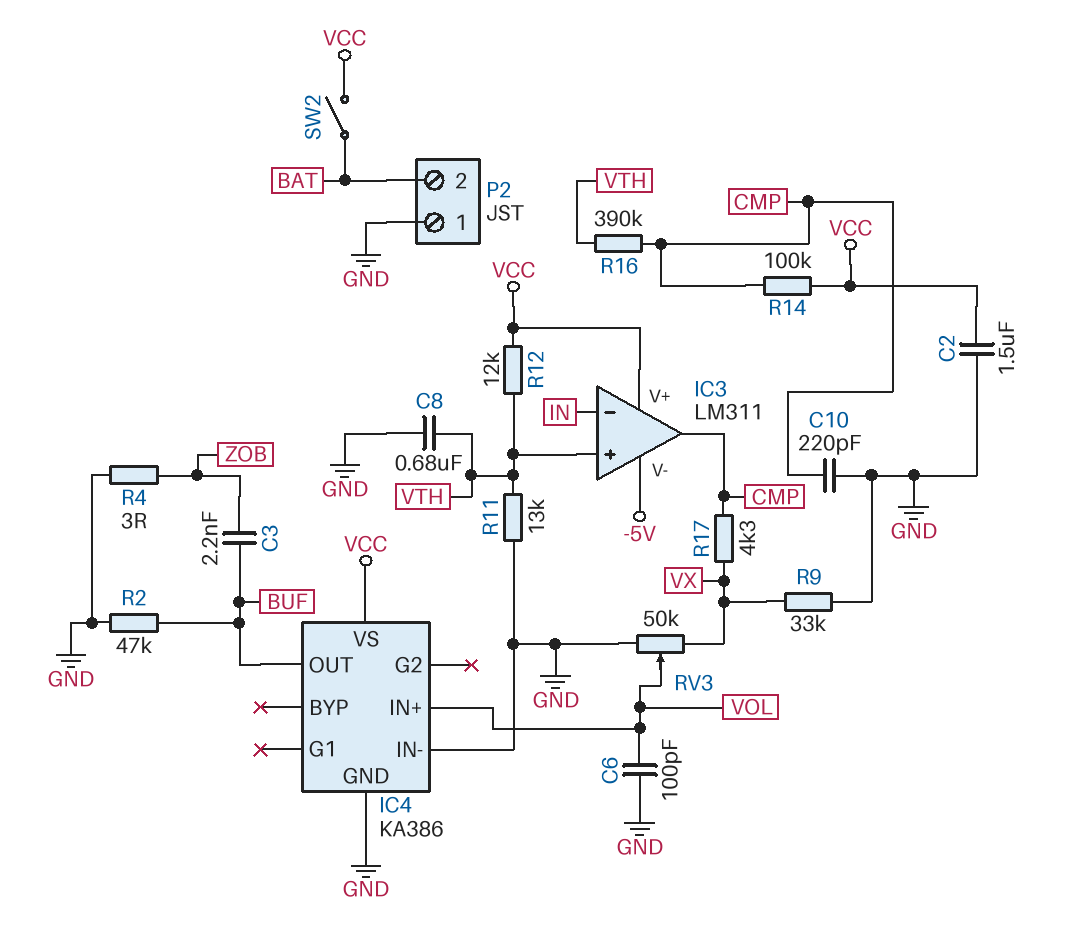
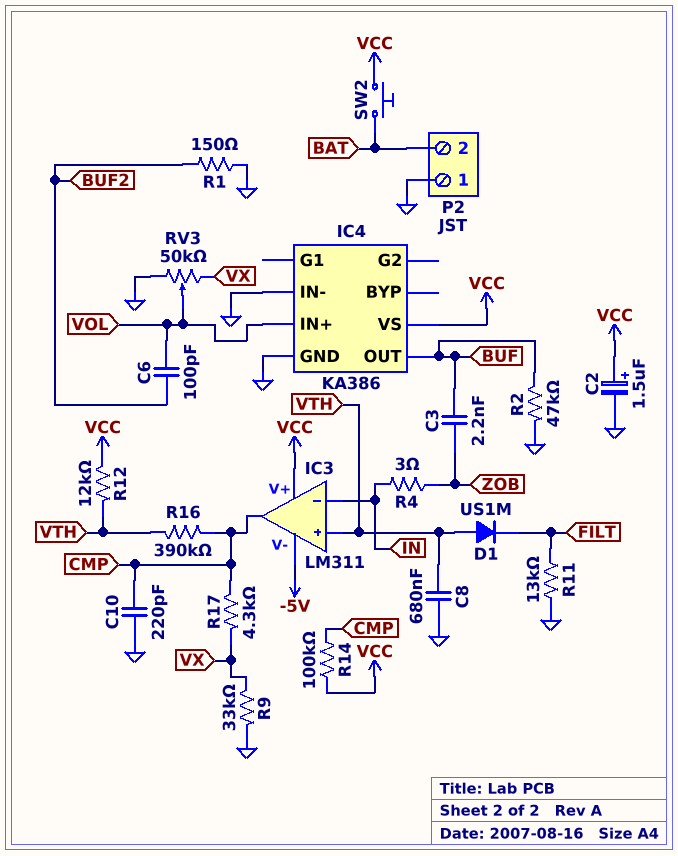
C2: 1.5uF (GND, VCC) -> 1.5uF (plus VCC, minus GND)
C6: 100pF (GND, VOL) -> 100pF (BUF2, VOL)
D1: none -> diode US1M (A VTH, K FILT)
R1: none -> 150 (BUF2, GND)
R4: 3 (GND, ZOB) -> 3 (IN, ZOB)
R11: 13k (GND, VTH) -> 13k (FILT, GND)
SW2: switch (BAT, VCC) -> button (BAT, VCC)

